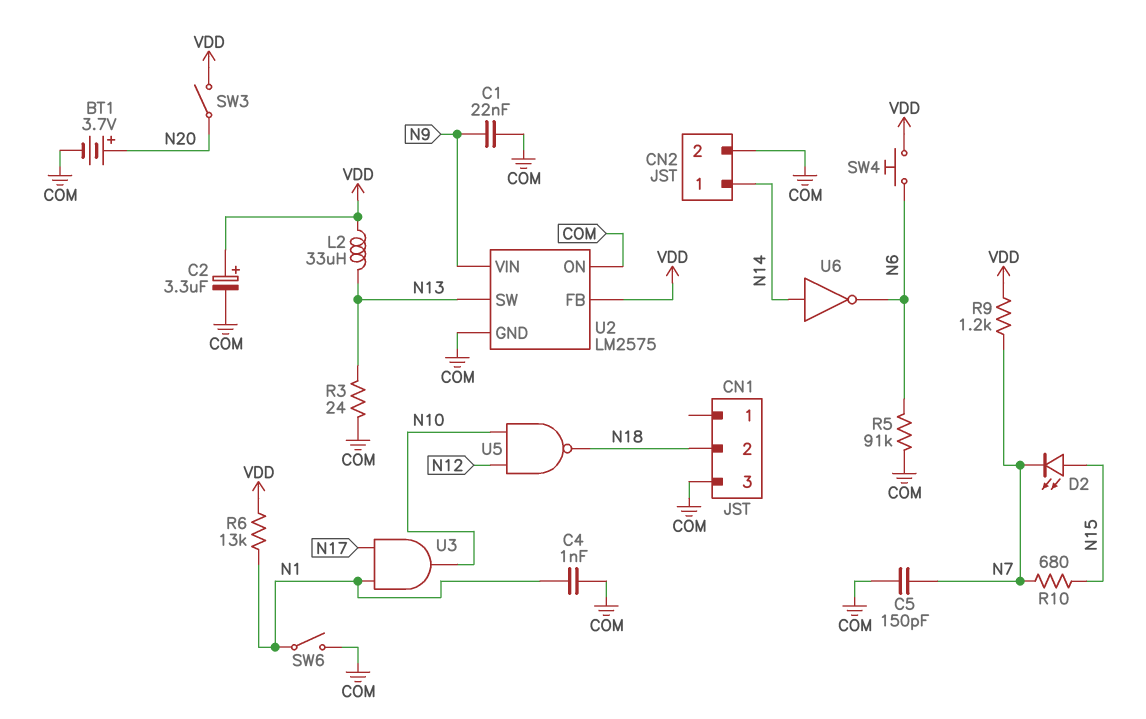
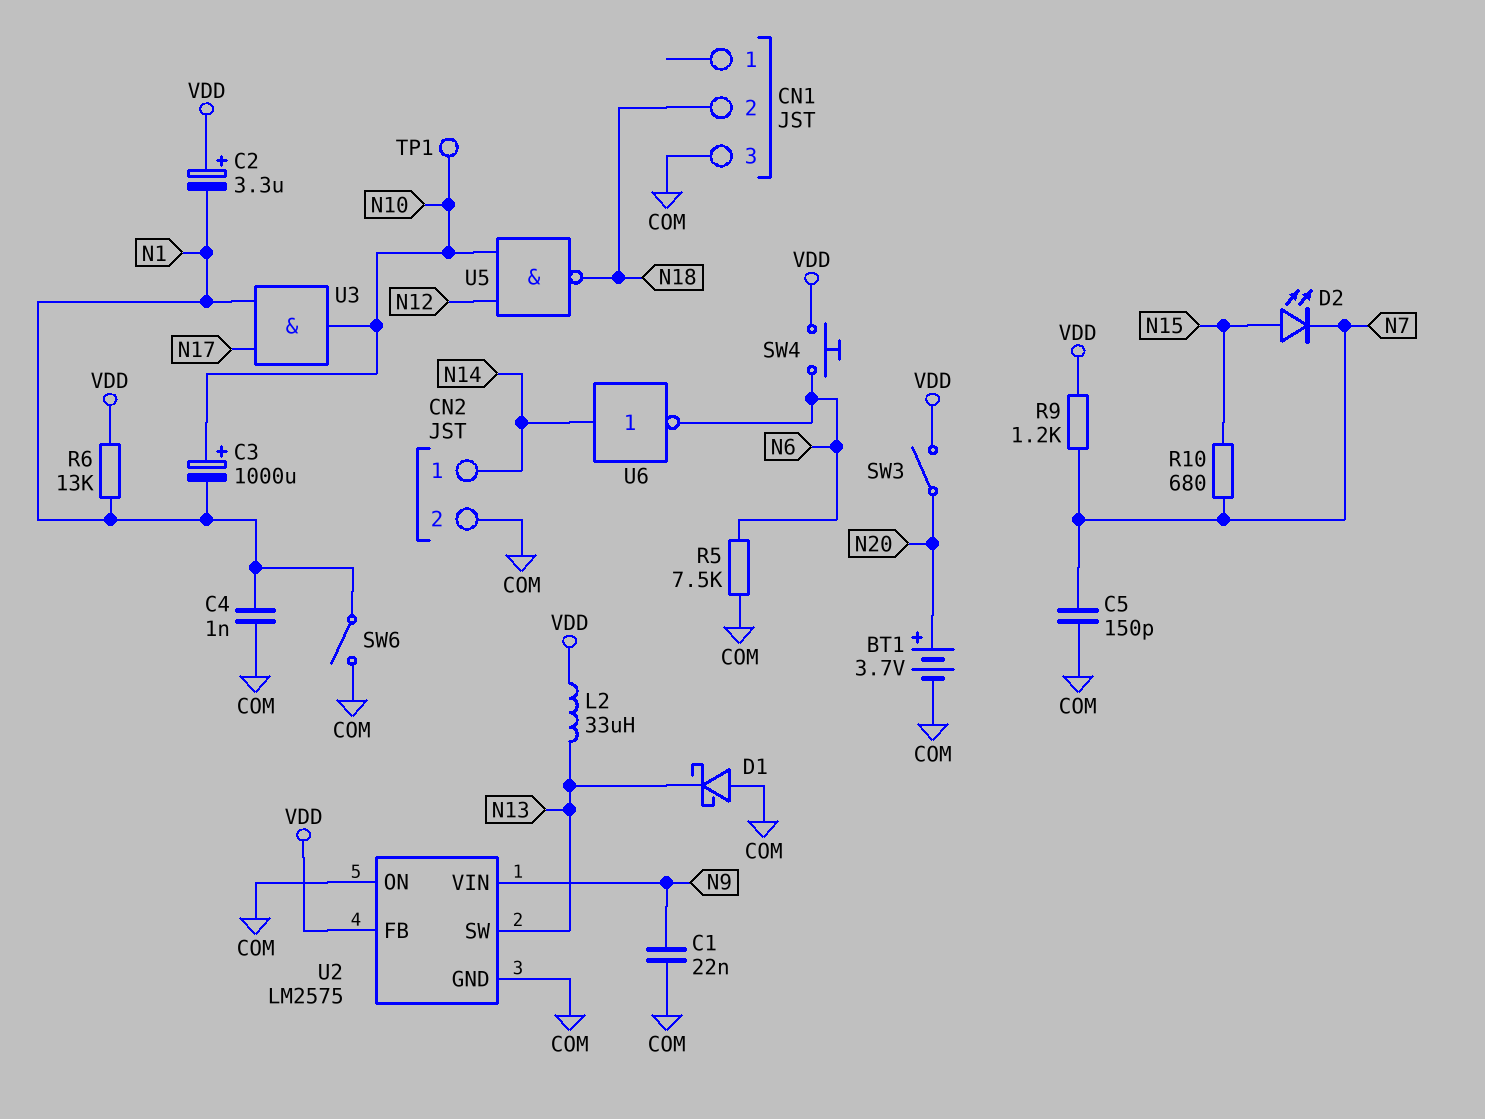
C2: 3.3uF (plus VDD, minus COM) -> 3.3uF (plus VDD, minus N1)
C3: none -> 1000uF (plus N10, minus N1)
D1: none -> schottky (A COM, K N13)
R3: 24 (COM, N13) -> none
R5: 91k (COM, N6) -> 7.5k (COM, N6)
TP1: none -> test point (N10)

